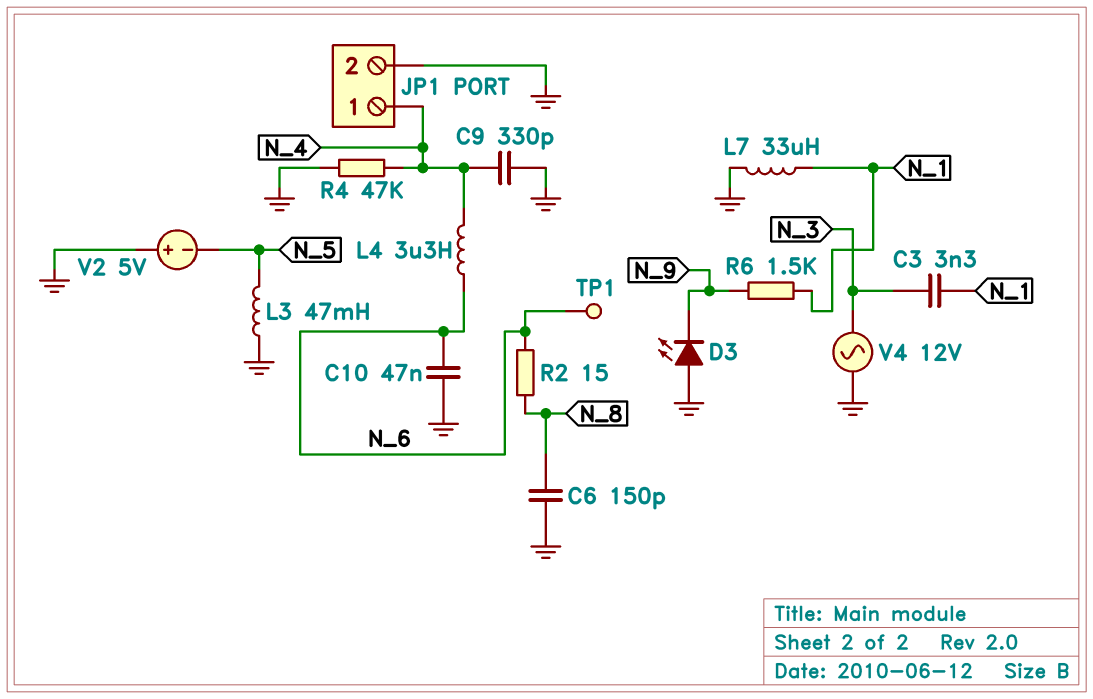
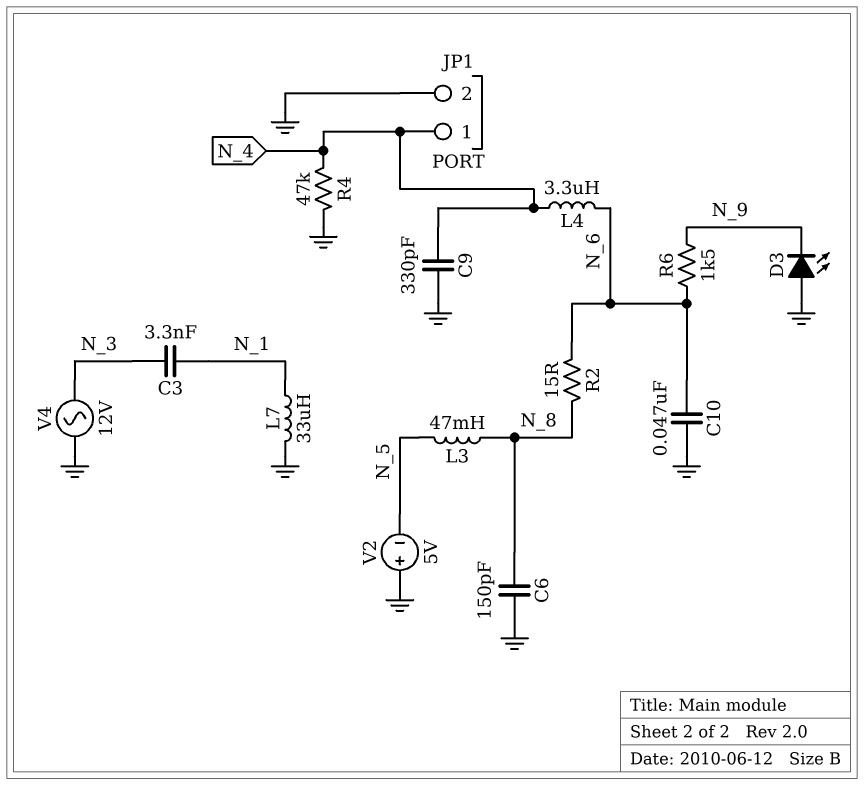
L3: 47mH (GND, N_5) -> 47mH (N_5, N_8)
R6: 1.5k (N_1, N_9) -> 1.5k (N_6, N_9)
TP1: test point (N_6) -> none

